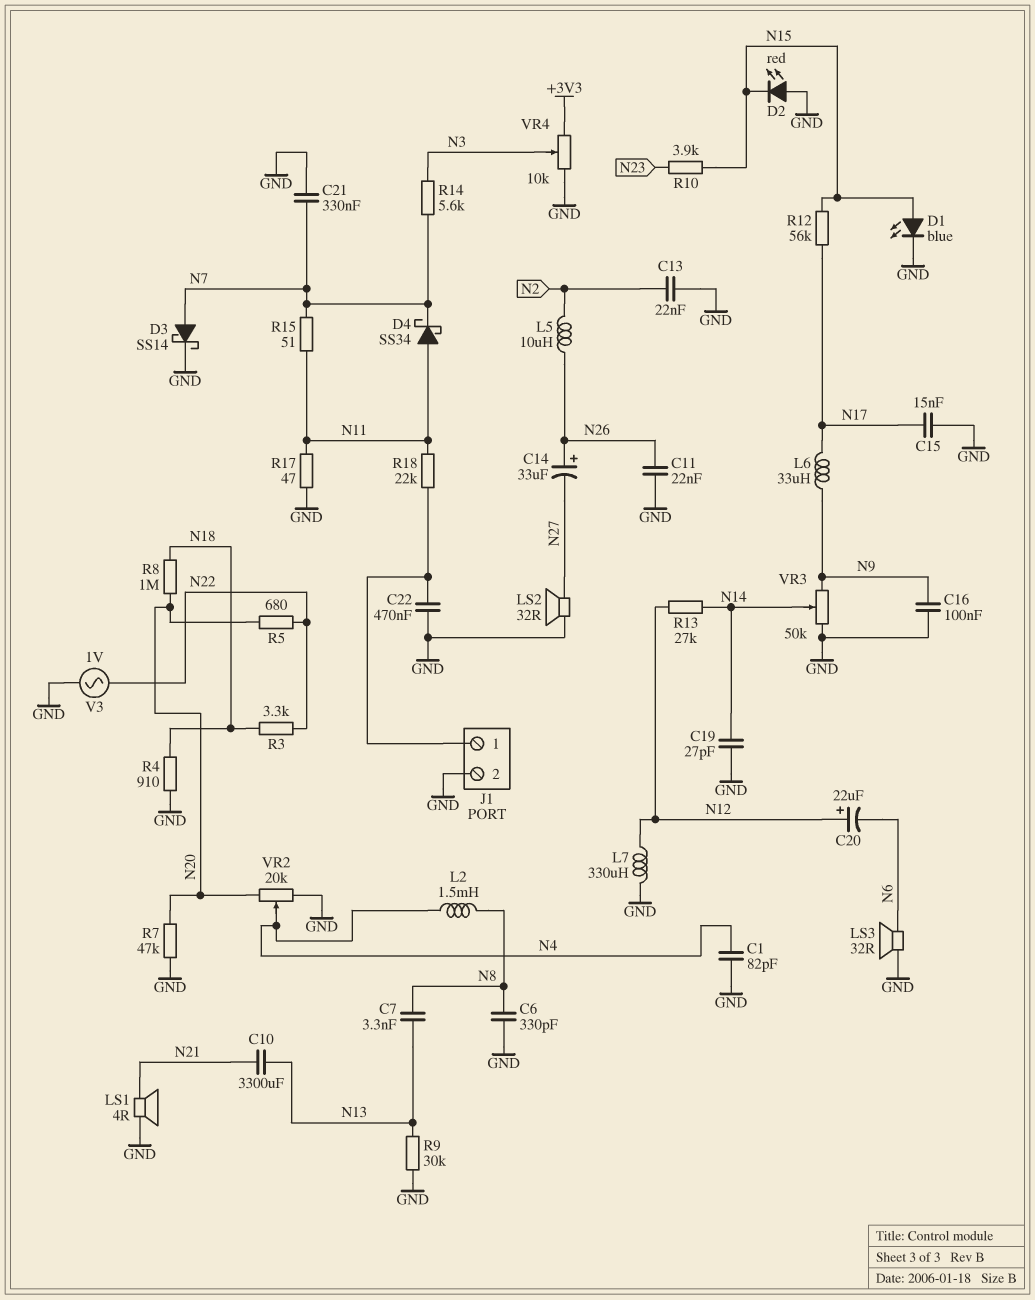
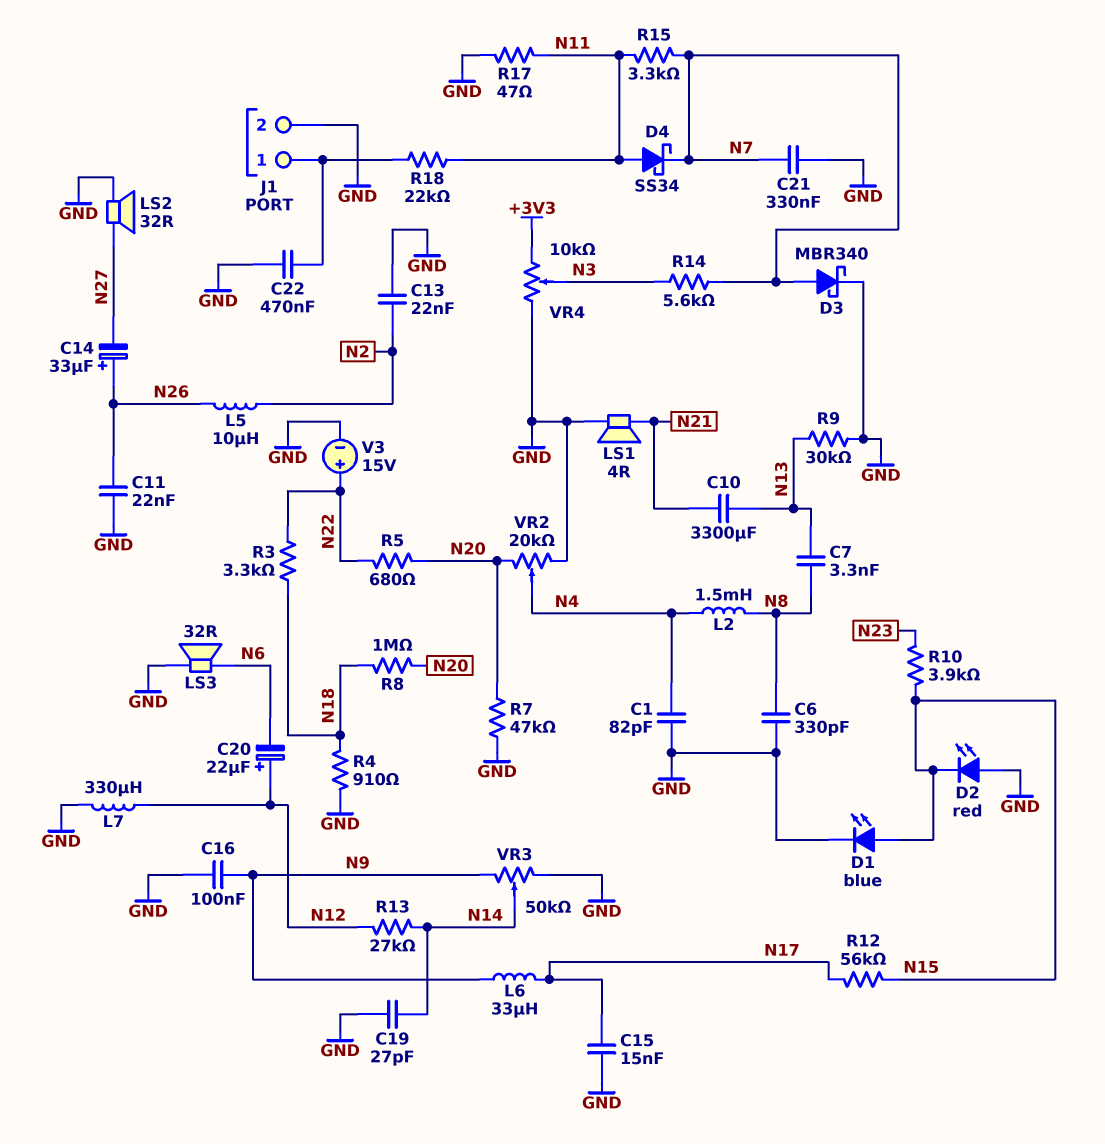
D3: schottky SS14 (A N7, K GND) -> schottky MBR340 (A N7, K GND)
R15: 51 (N7, N11) -> 3.3k (N7, N11)
V3: AC 1V (GND, N22) -> 15V (plus N22, minus GND)

